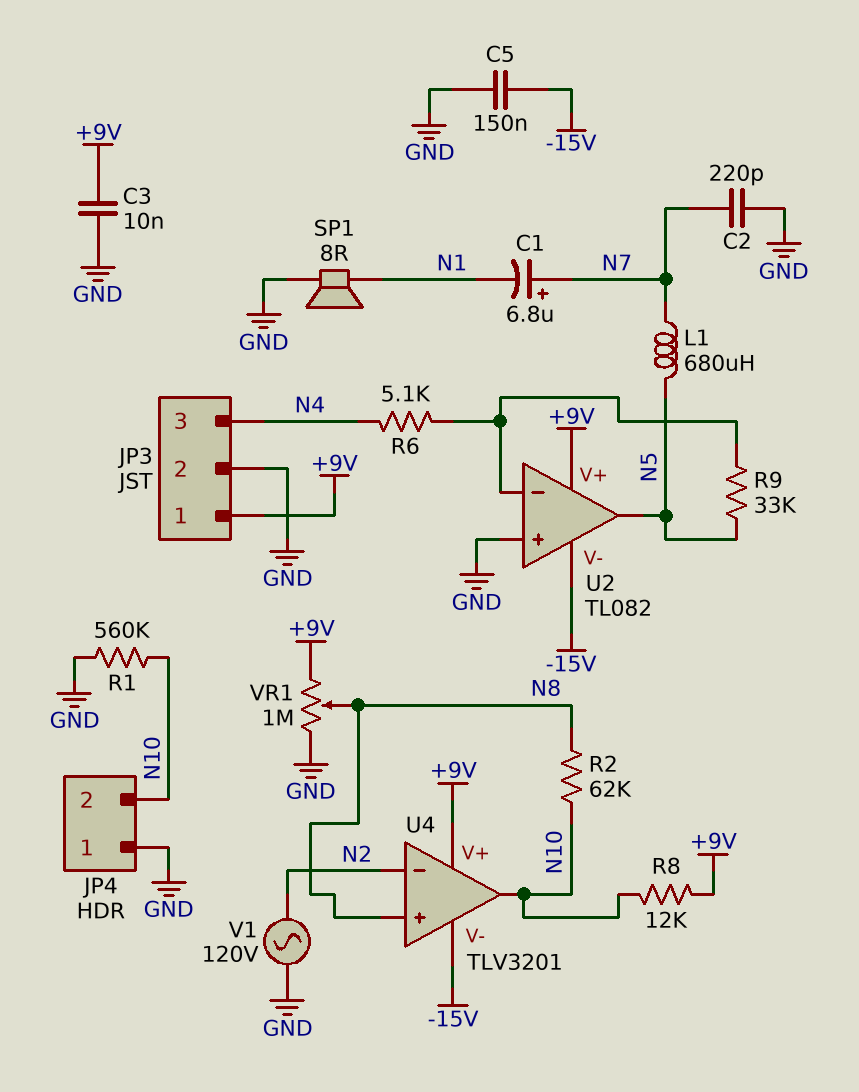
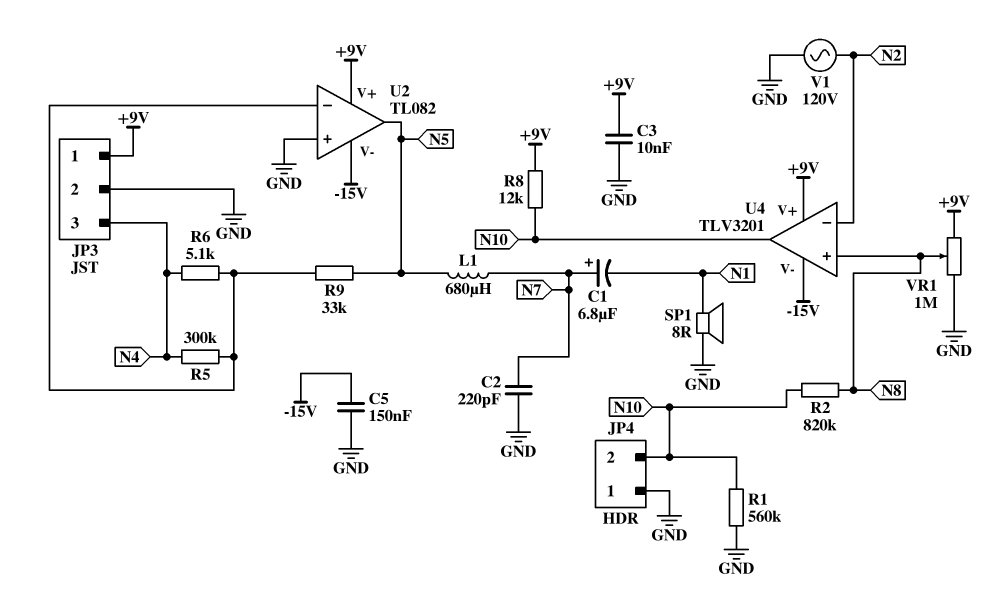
R2: 62k (N8, N10) -> 820k (N8, N10)
R5: none -> 300k (N4, U2/in-)

